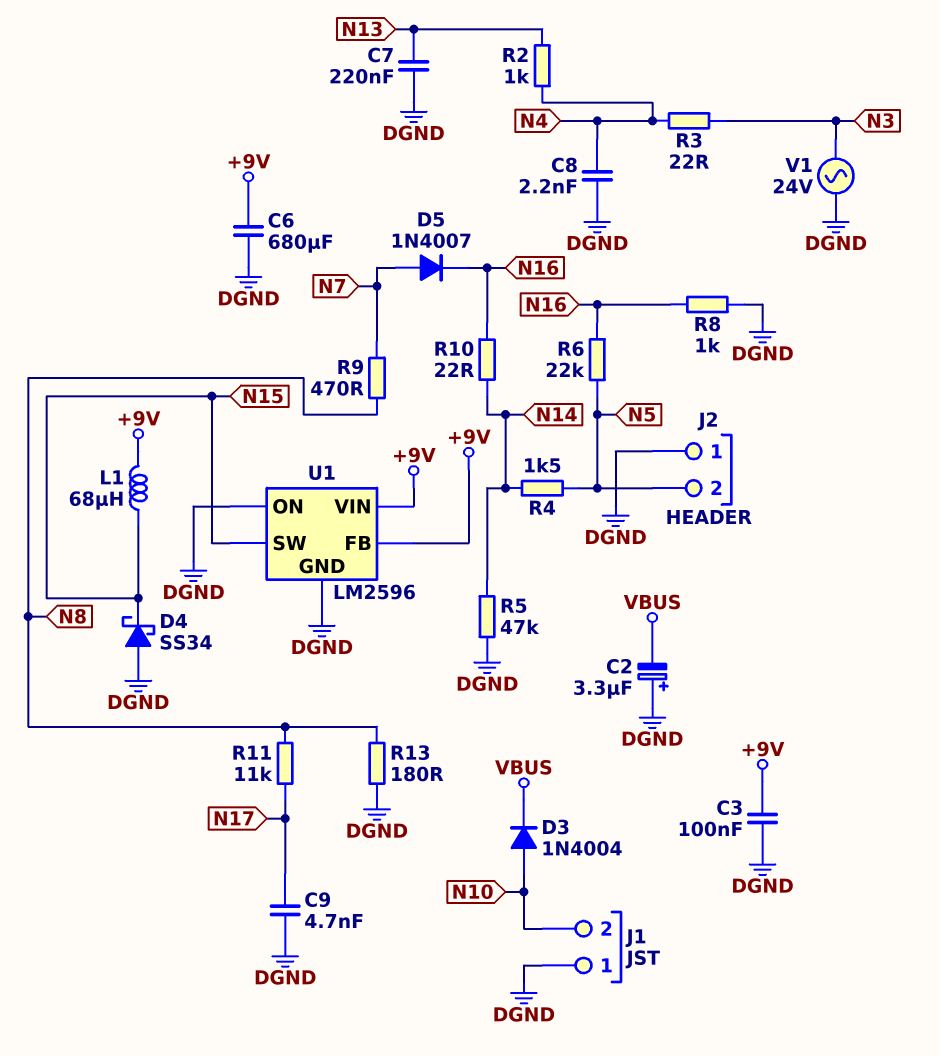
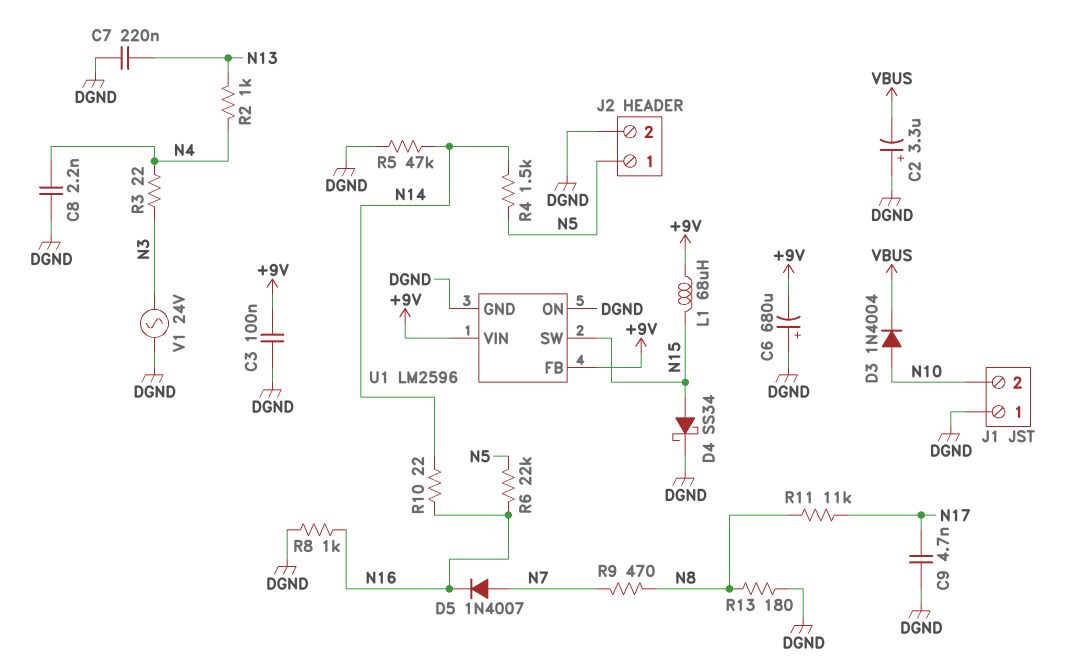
C6: 680uF (+9V, DGND) -> 680uF (plus DGND, minus +9V)
D4: schottky SS34 (A DGND, K N15) -> schottky SS34 (A N15, K DGND)
J2 pin 1: DGND -> N5
J2 pin 2: N5 -> DGND

